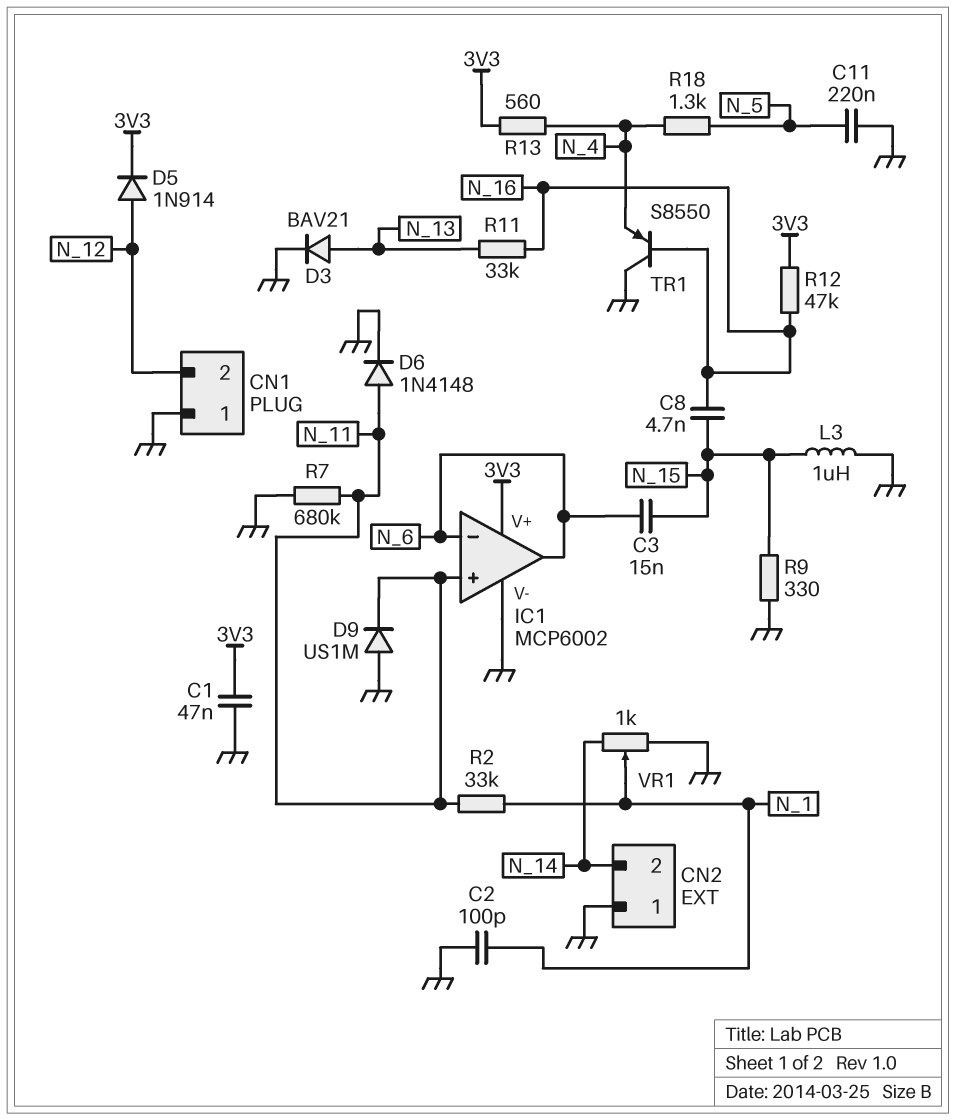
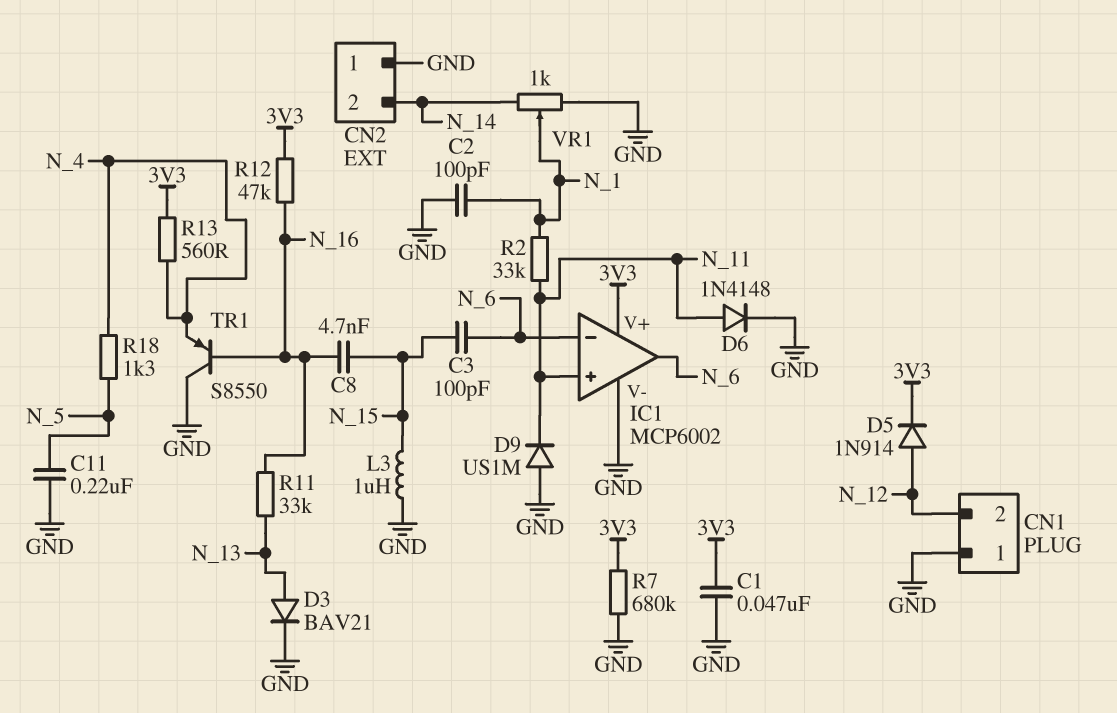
C3: 15nF (N_6, N_15) -> 100pF (N_6, N_15)
R7: 680k (GND, N_11) -> 680k (3V3, GND)
R9: 330 (GND, N_15) -> none

